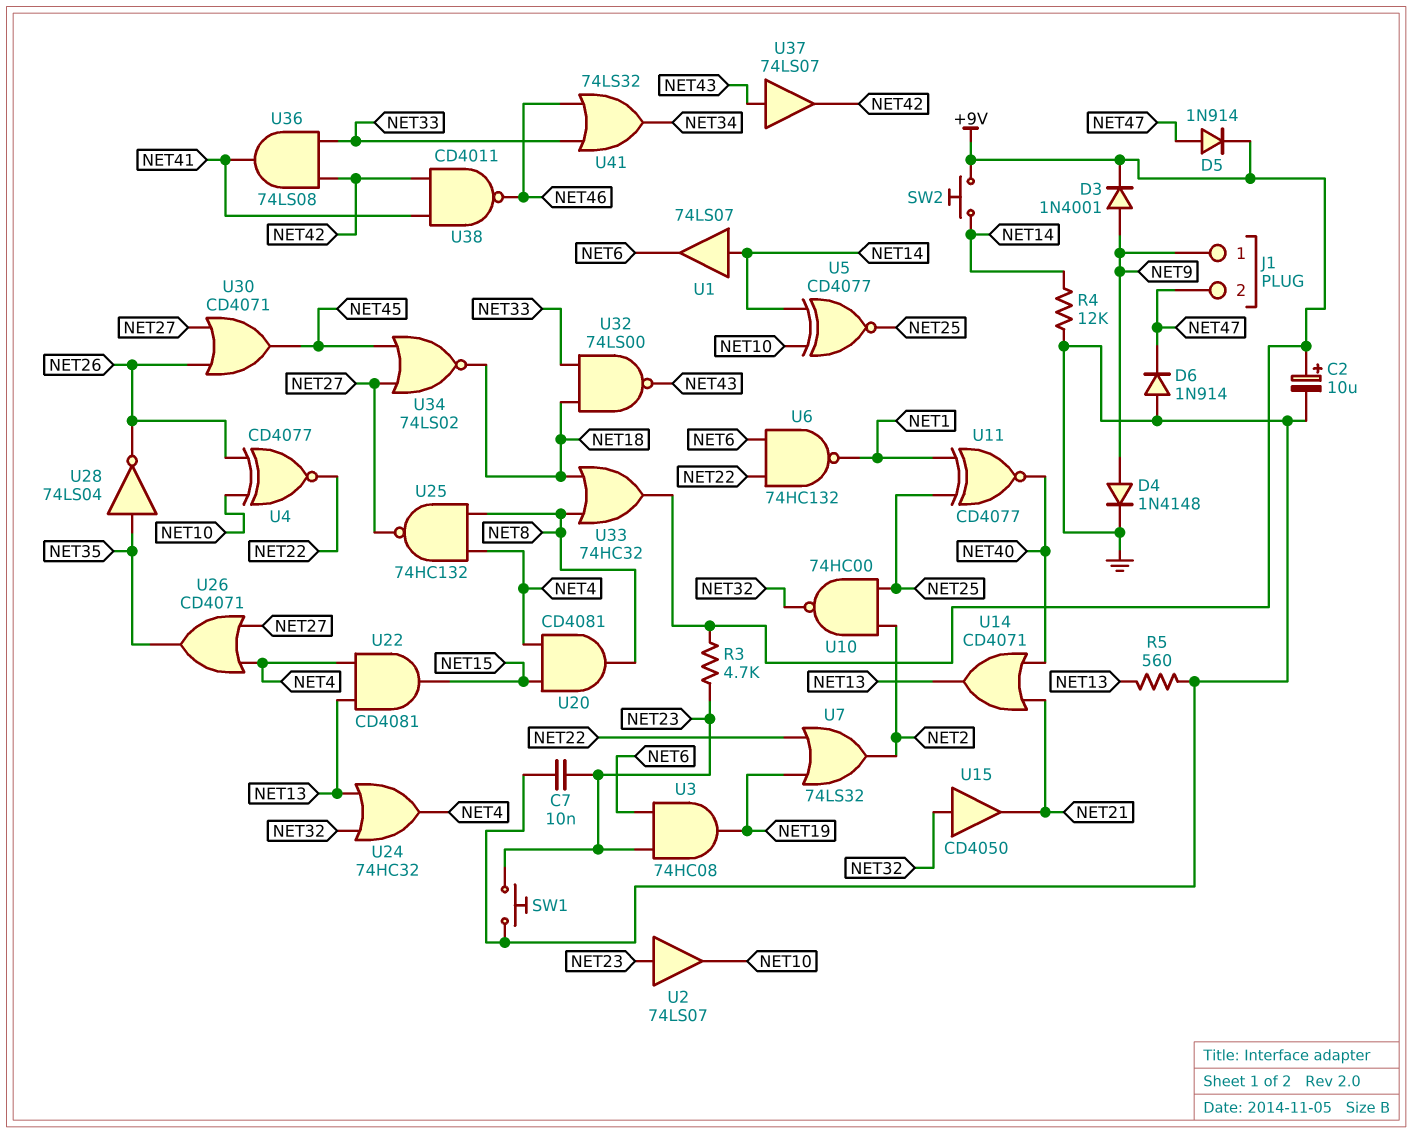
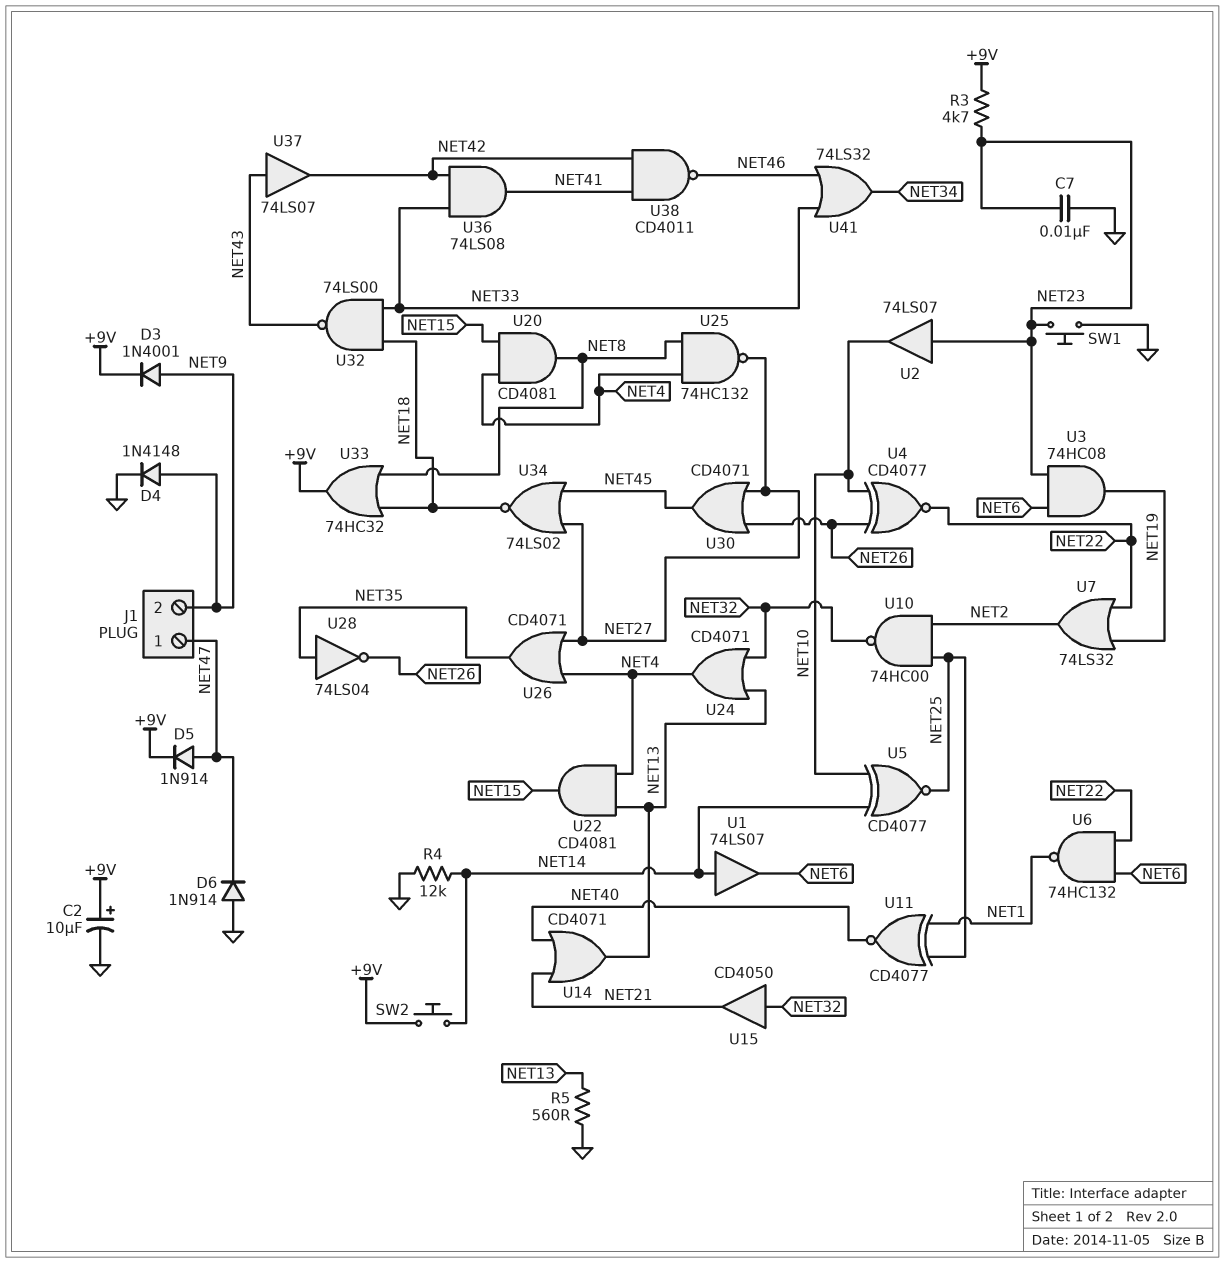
J1 pin 1: NET9 -> NET47
J1 pin 2: NET47 -> NET9
U24: OR 74HC32 (in NET13, in NET32, out NET4) -> OR CD4071 (in NET13, in NET32, out NET4)

